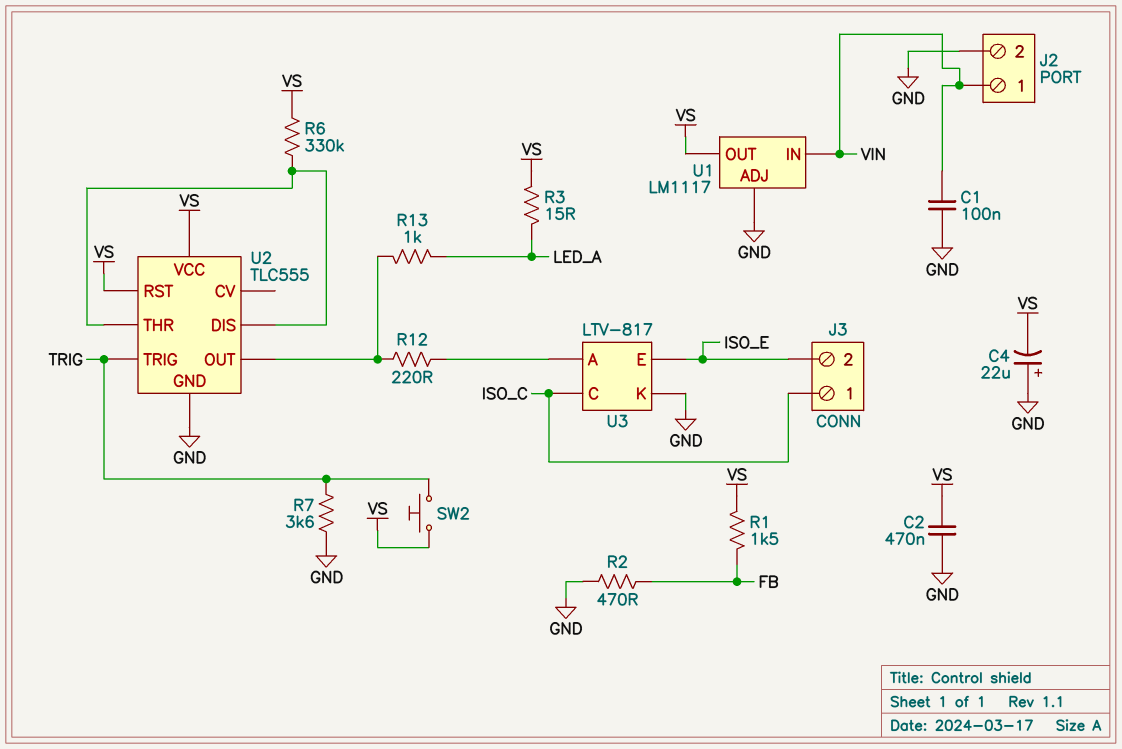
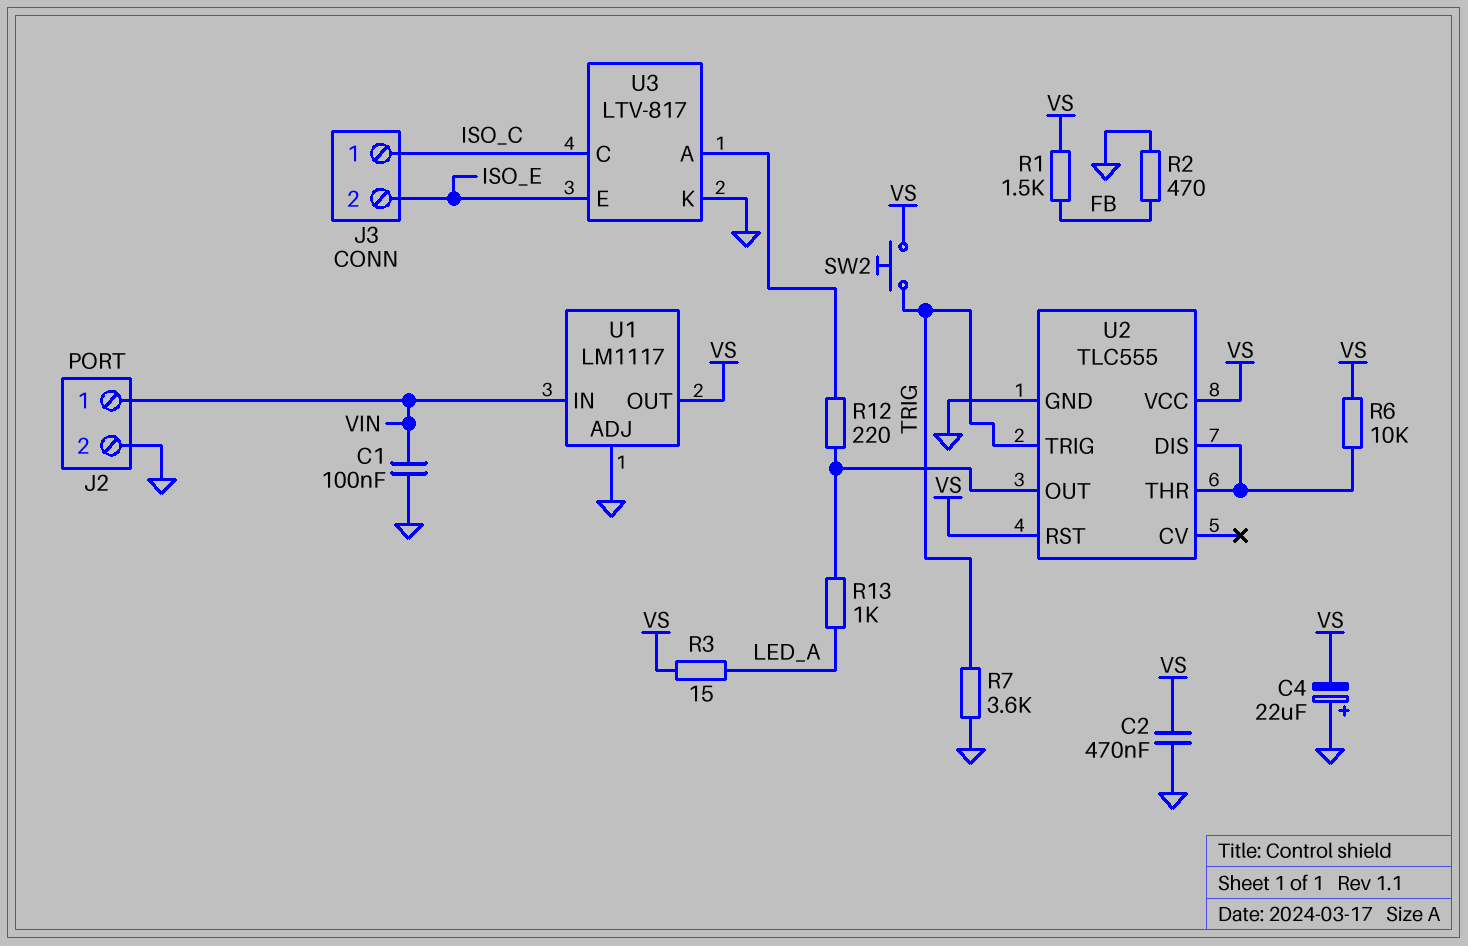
R6: 330k (U2/DIS, VS) -> 10k (U2/DIS, VS)

